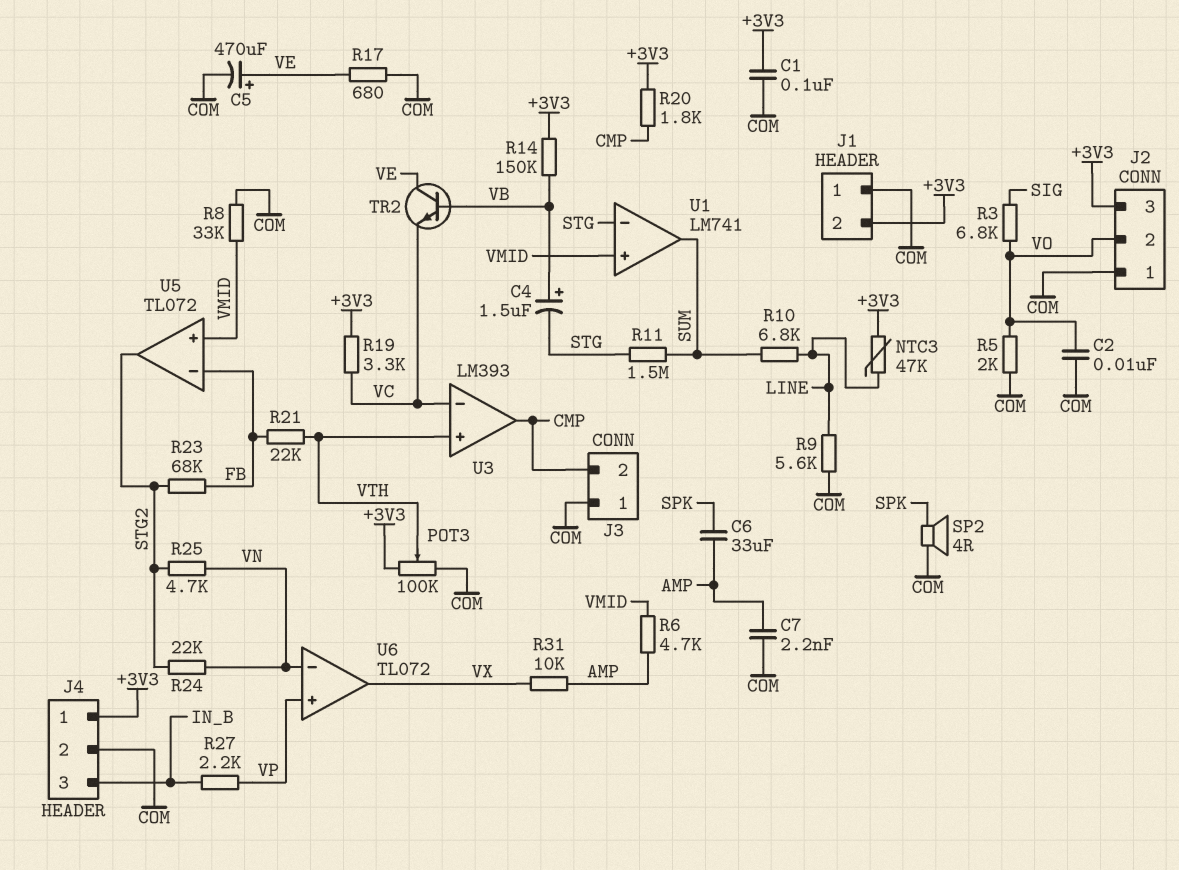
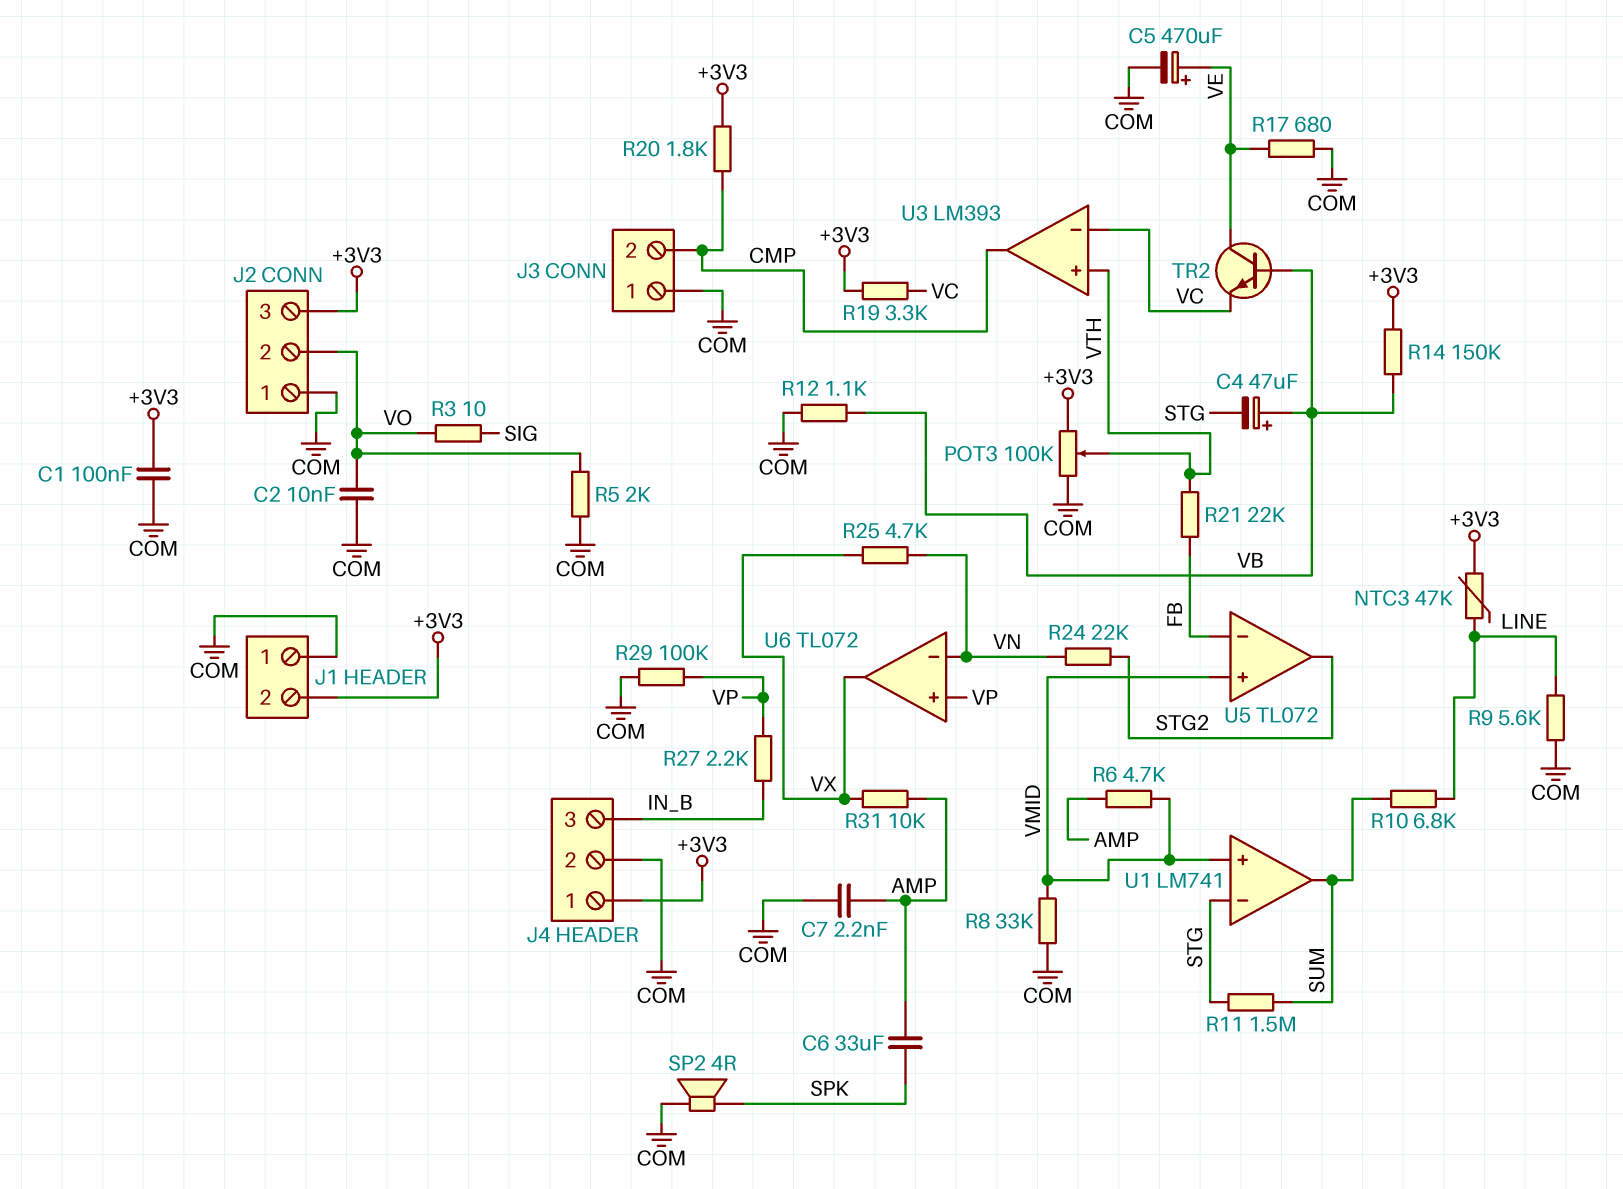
C4: 1.5uF (plus VB, minus STG) -> 47uF (plus VB, minus STG)
R3: 6.8k (SIG, VO) -> 10 (SIG, VO)
R12: none -> 1.1k (COM, VB)
R23: 68k (FB, STG2) -> none
R25: 4.7k (STG2, VN) -> 4.7k (VN, VX)
R29: none -> 100k (COM, VP)

